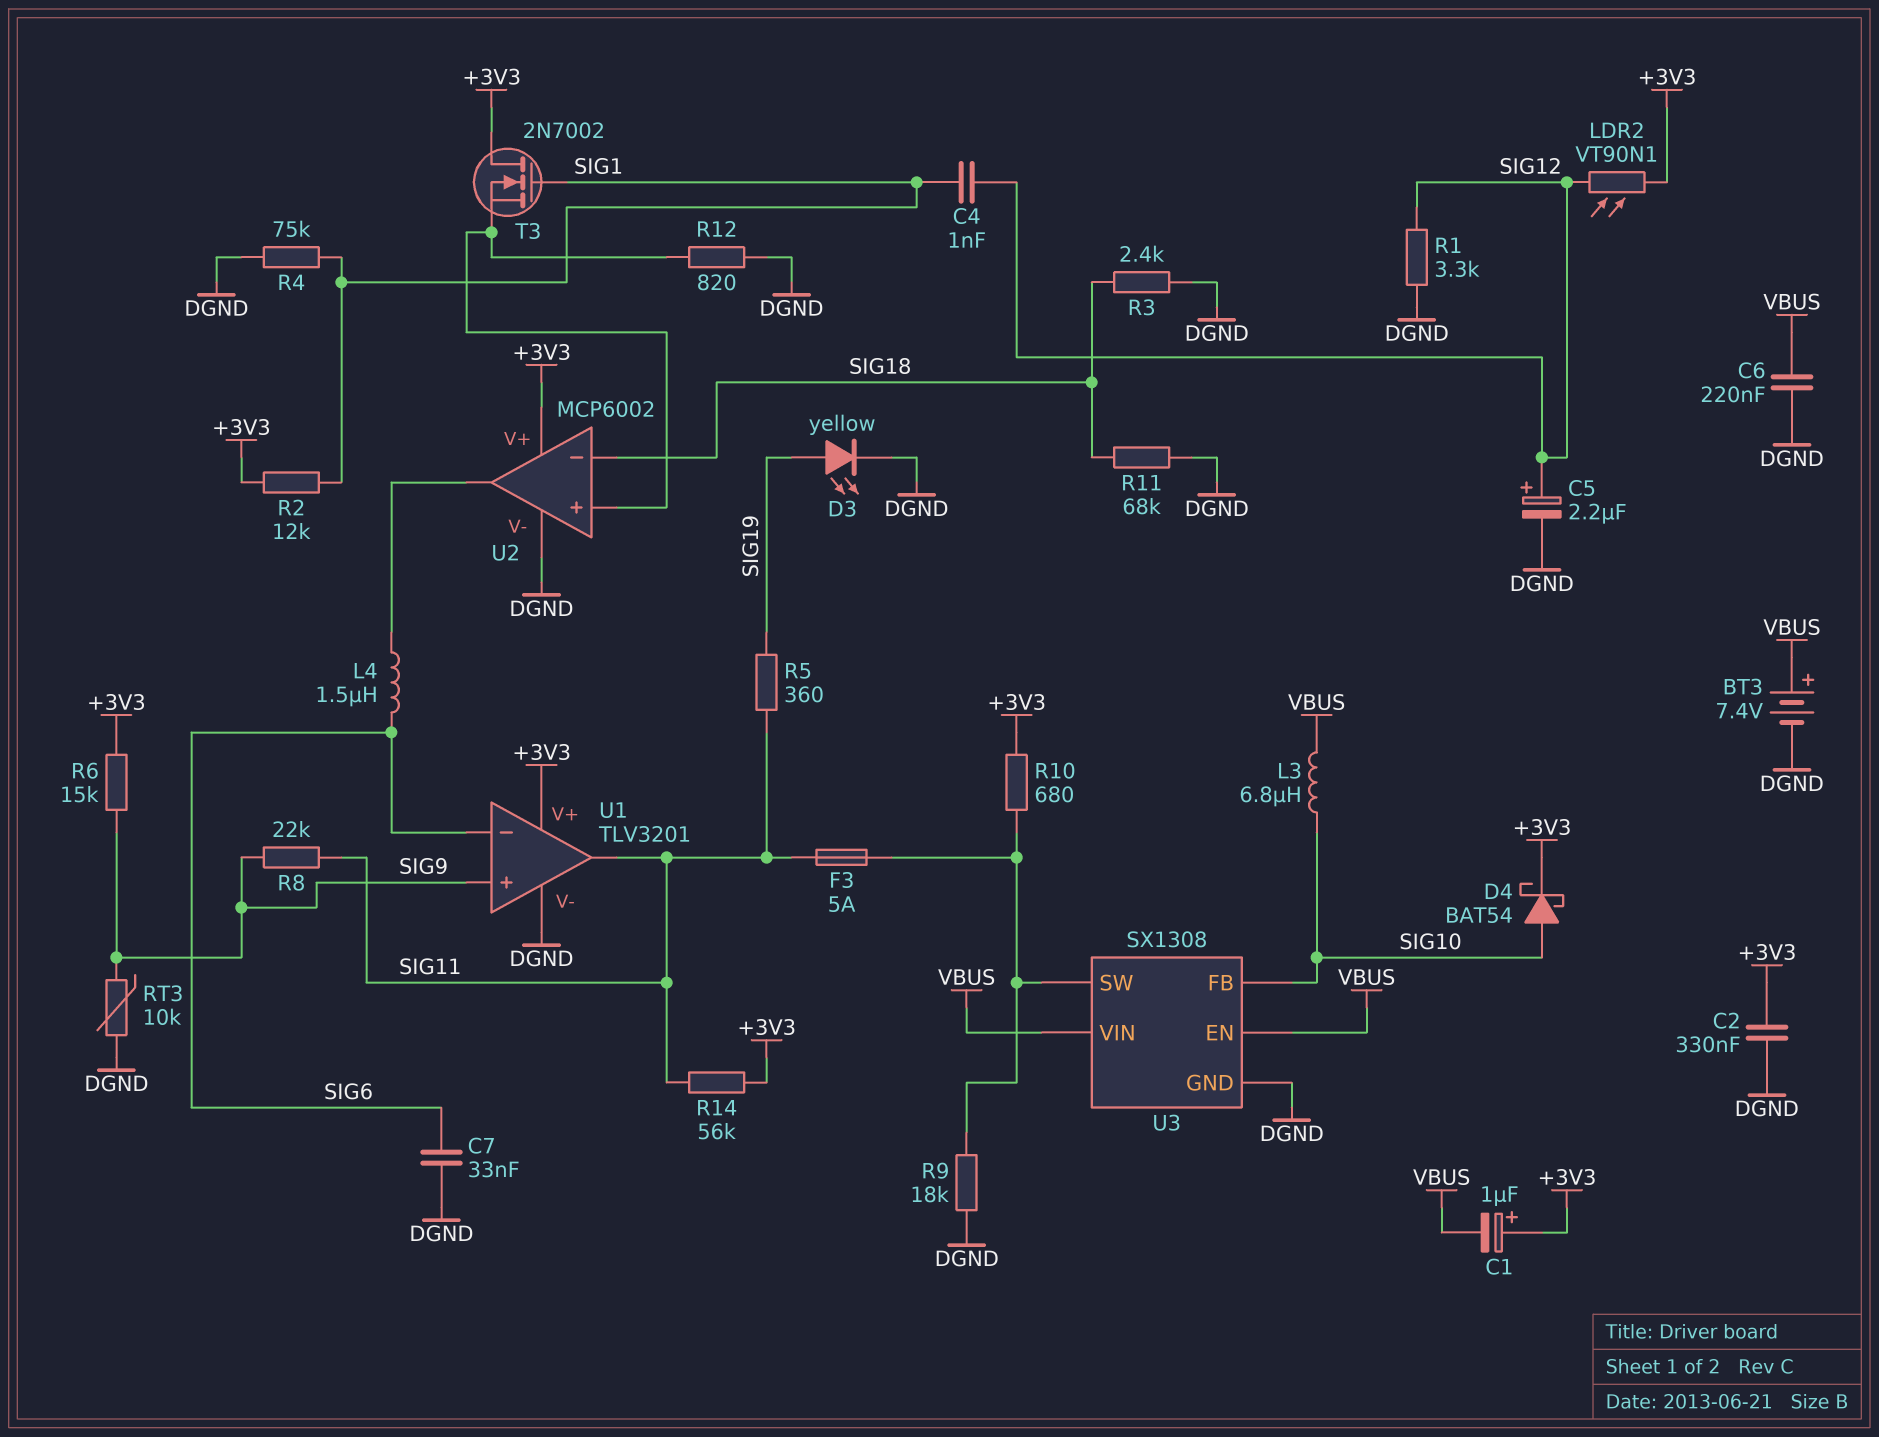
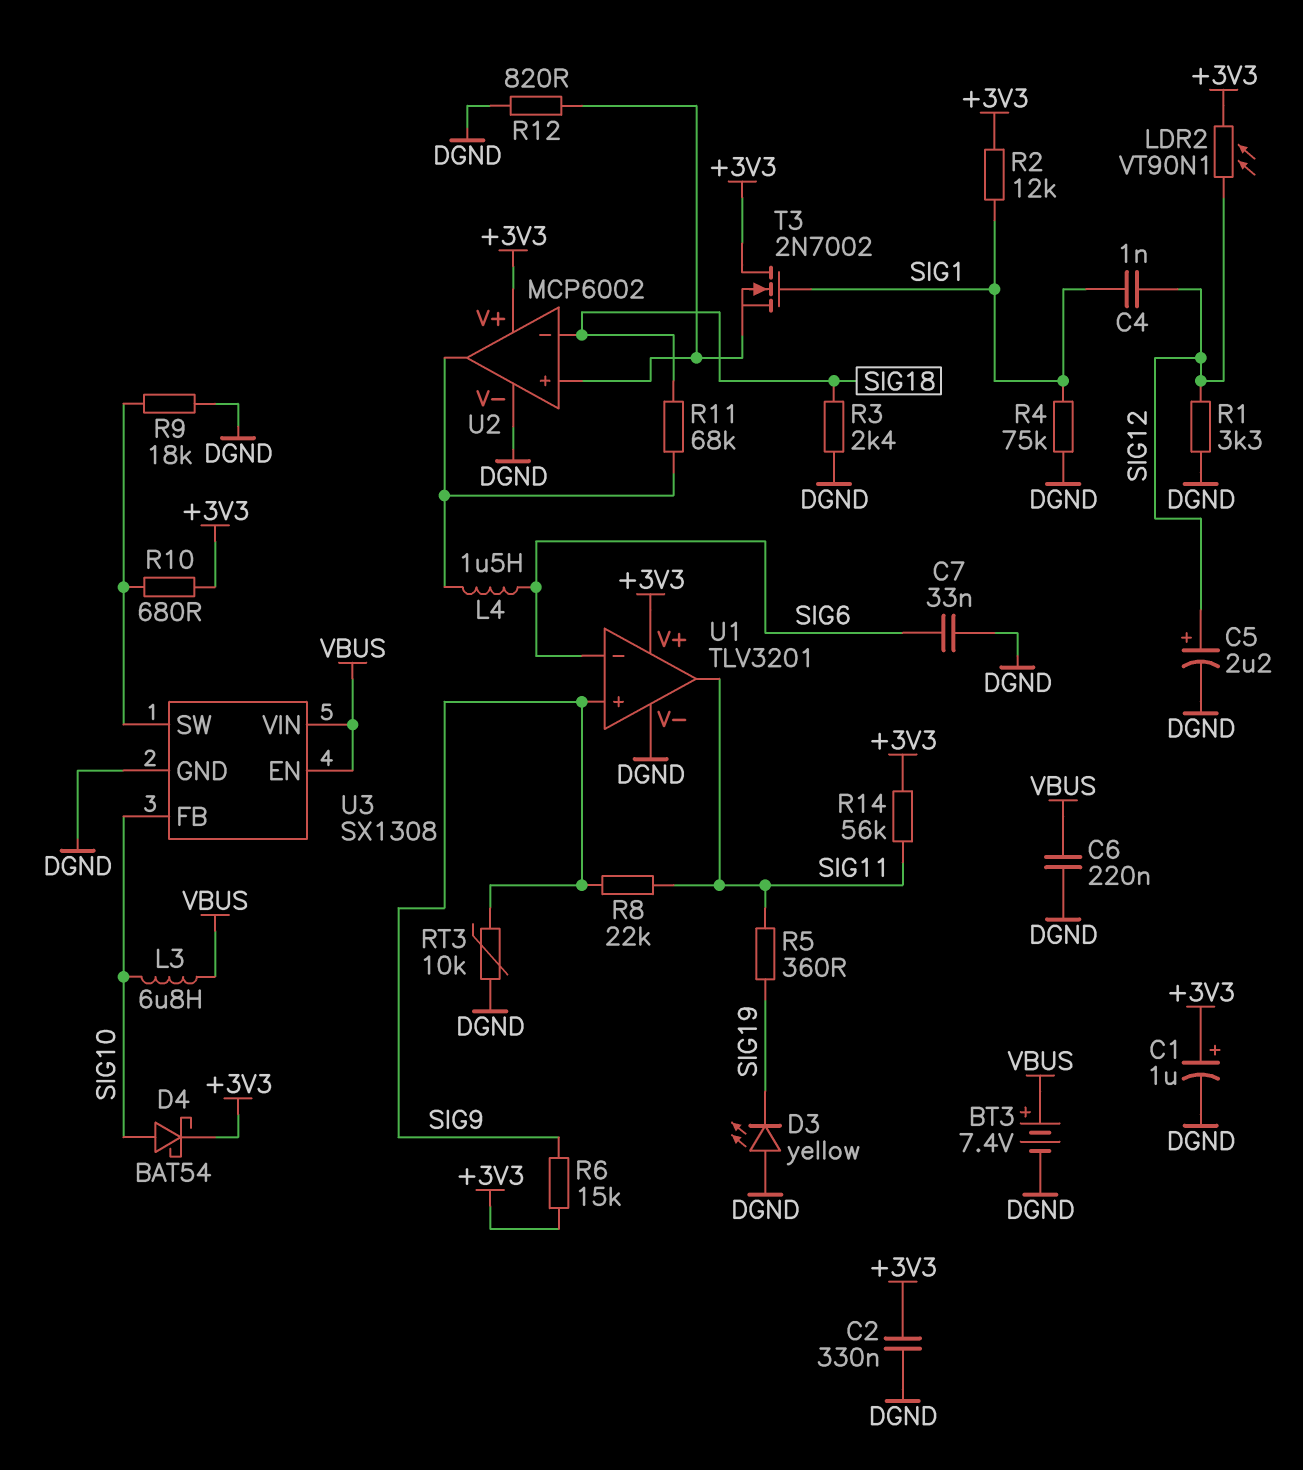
C1: 1uF (plus +3V3, minus VBUS) -> 1uF (plus +3V3, minus DGND)
D3: LED yellow (A SIG19, K DGND) -> LED yellow (A DGND, K SIG19)
F3: 5A (SIG11, U3/SW) -> none
R11: 68k (DGND, SIG18) -> 68k (SIG18, U2/out)

